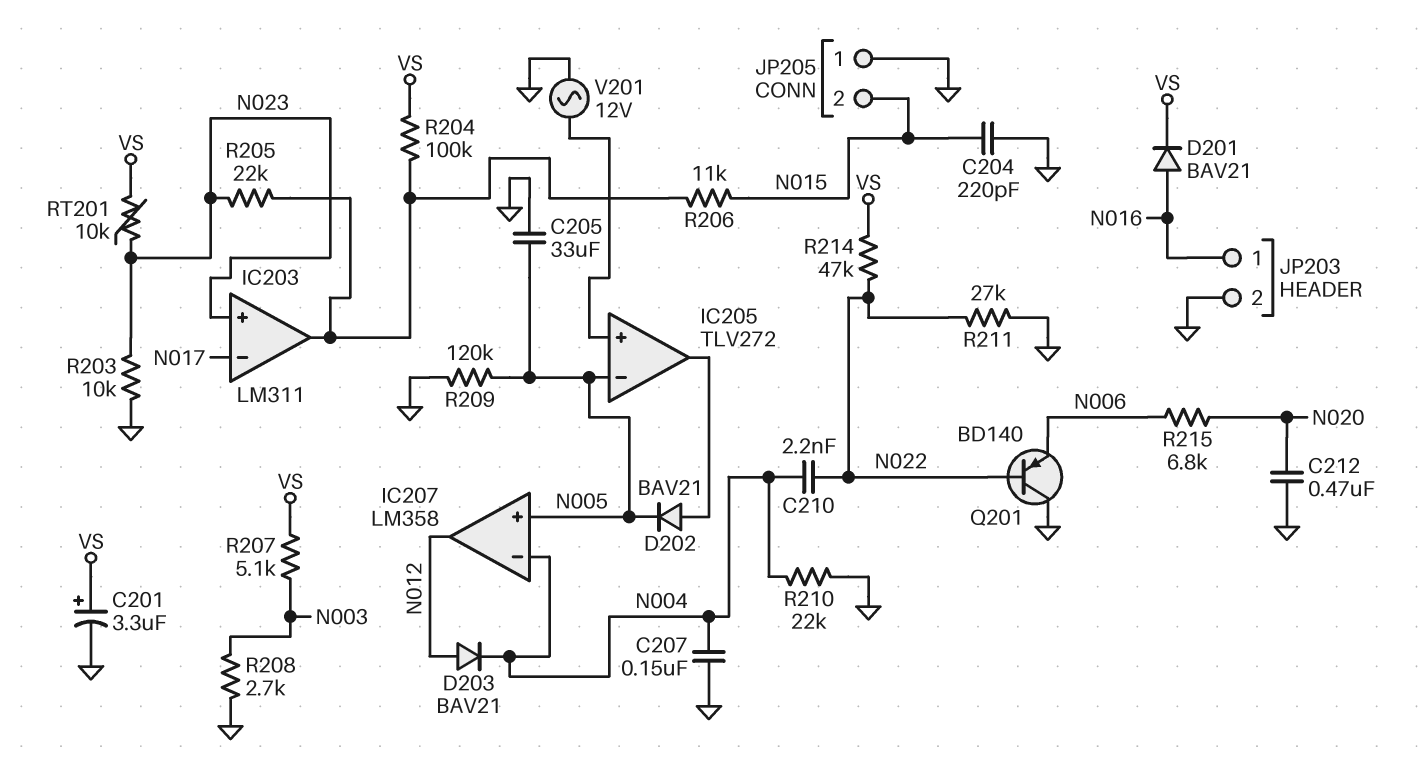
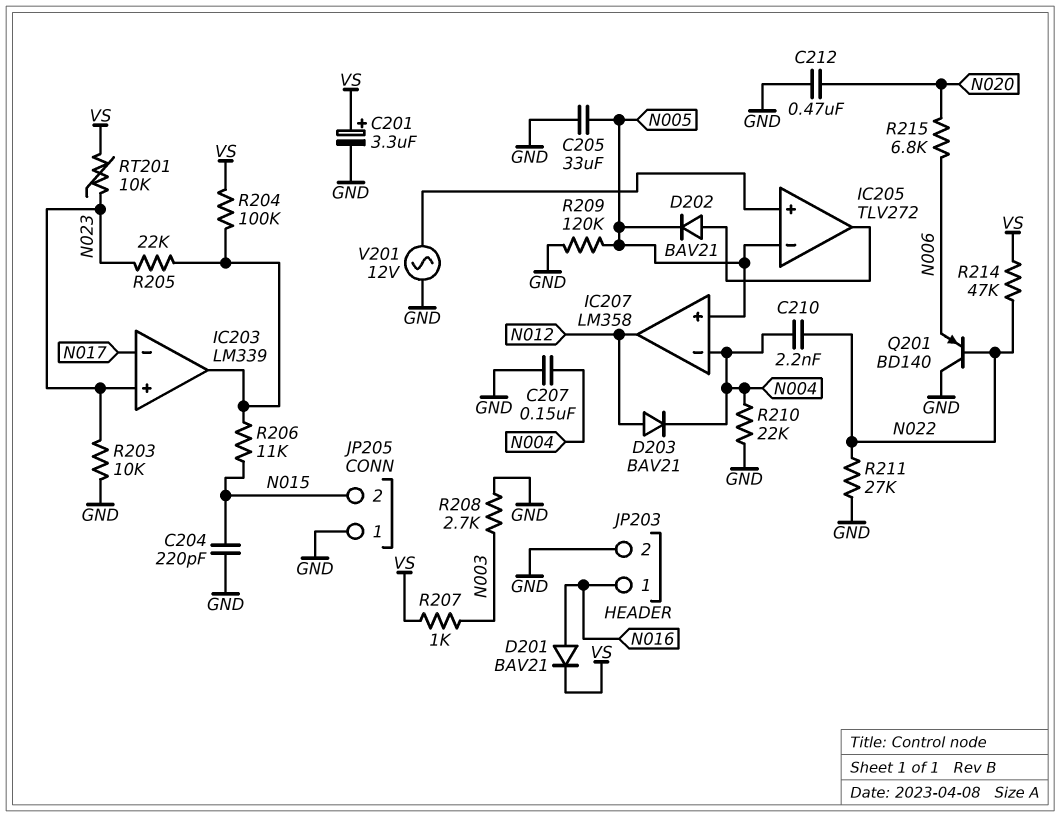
IC203: LM311 -> LM339
R207: 5.1k (N003, VS) -> 1k (N003, VS)

